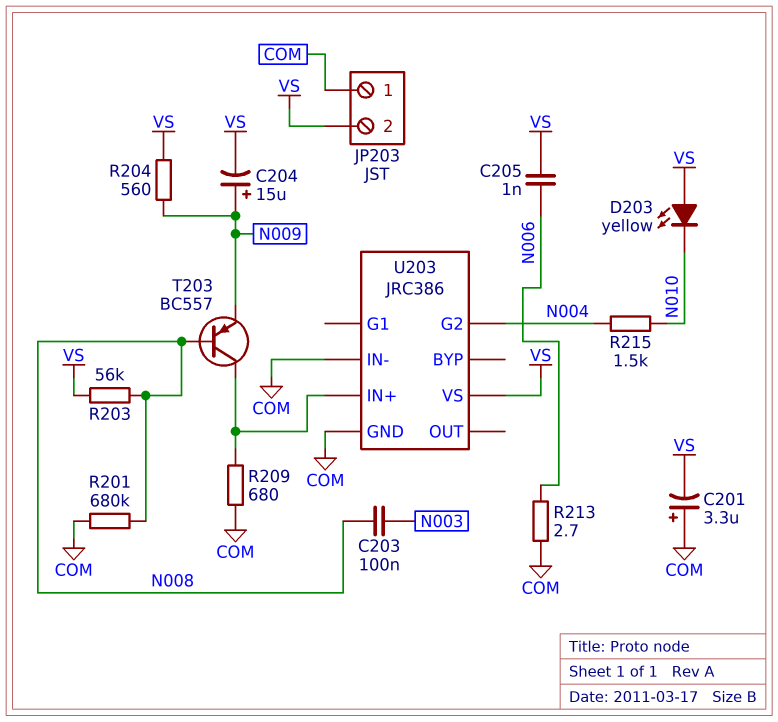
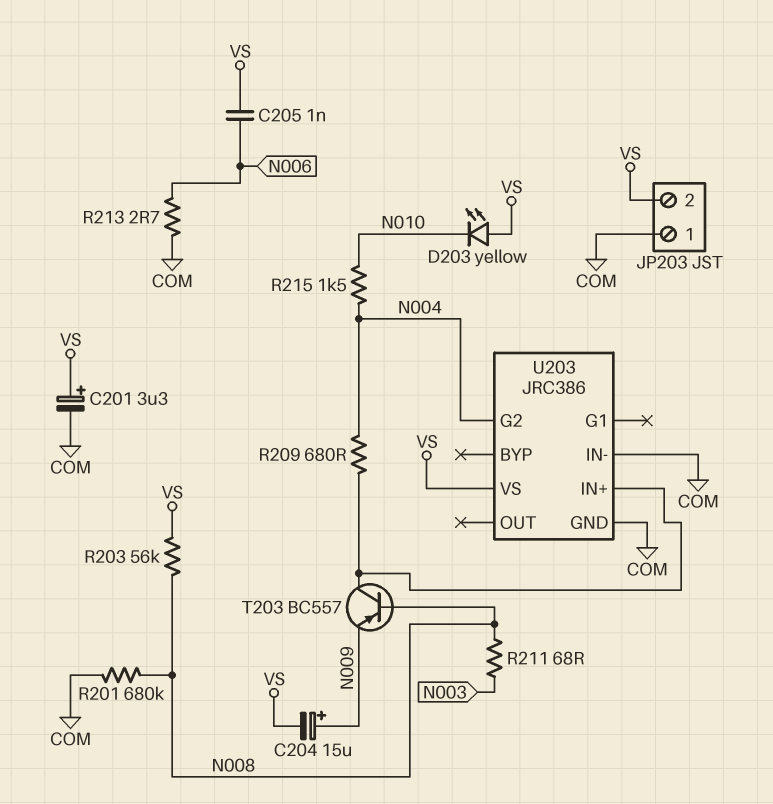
C201: 3.3uF (plus COM, minus VS) -> 3.3uF (plus VS, minus COM)
C203: 100nF (N003, N008) -> none
R204: 560 (N009, VS) -> none
R209: 680 (COM, U203/IN+) -> 680 (N004, U203/IN+)
R211: none -> 68 (N003, N008)

